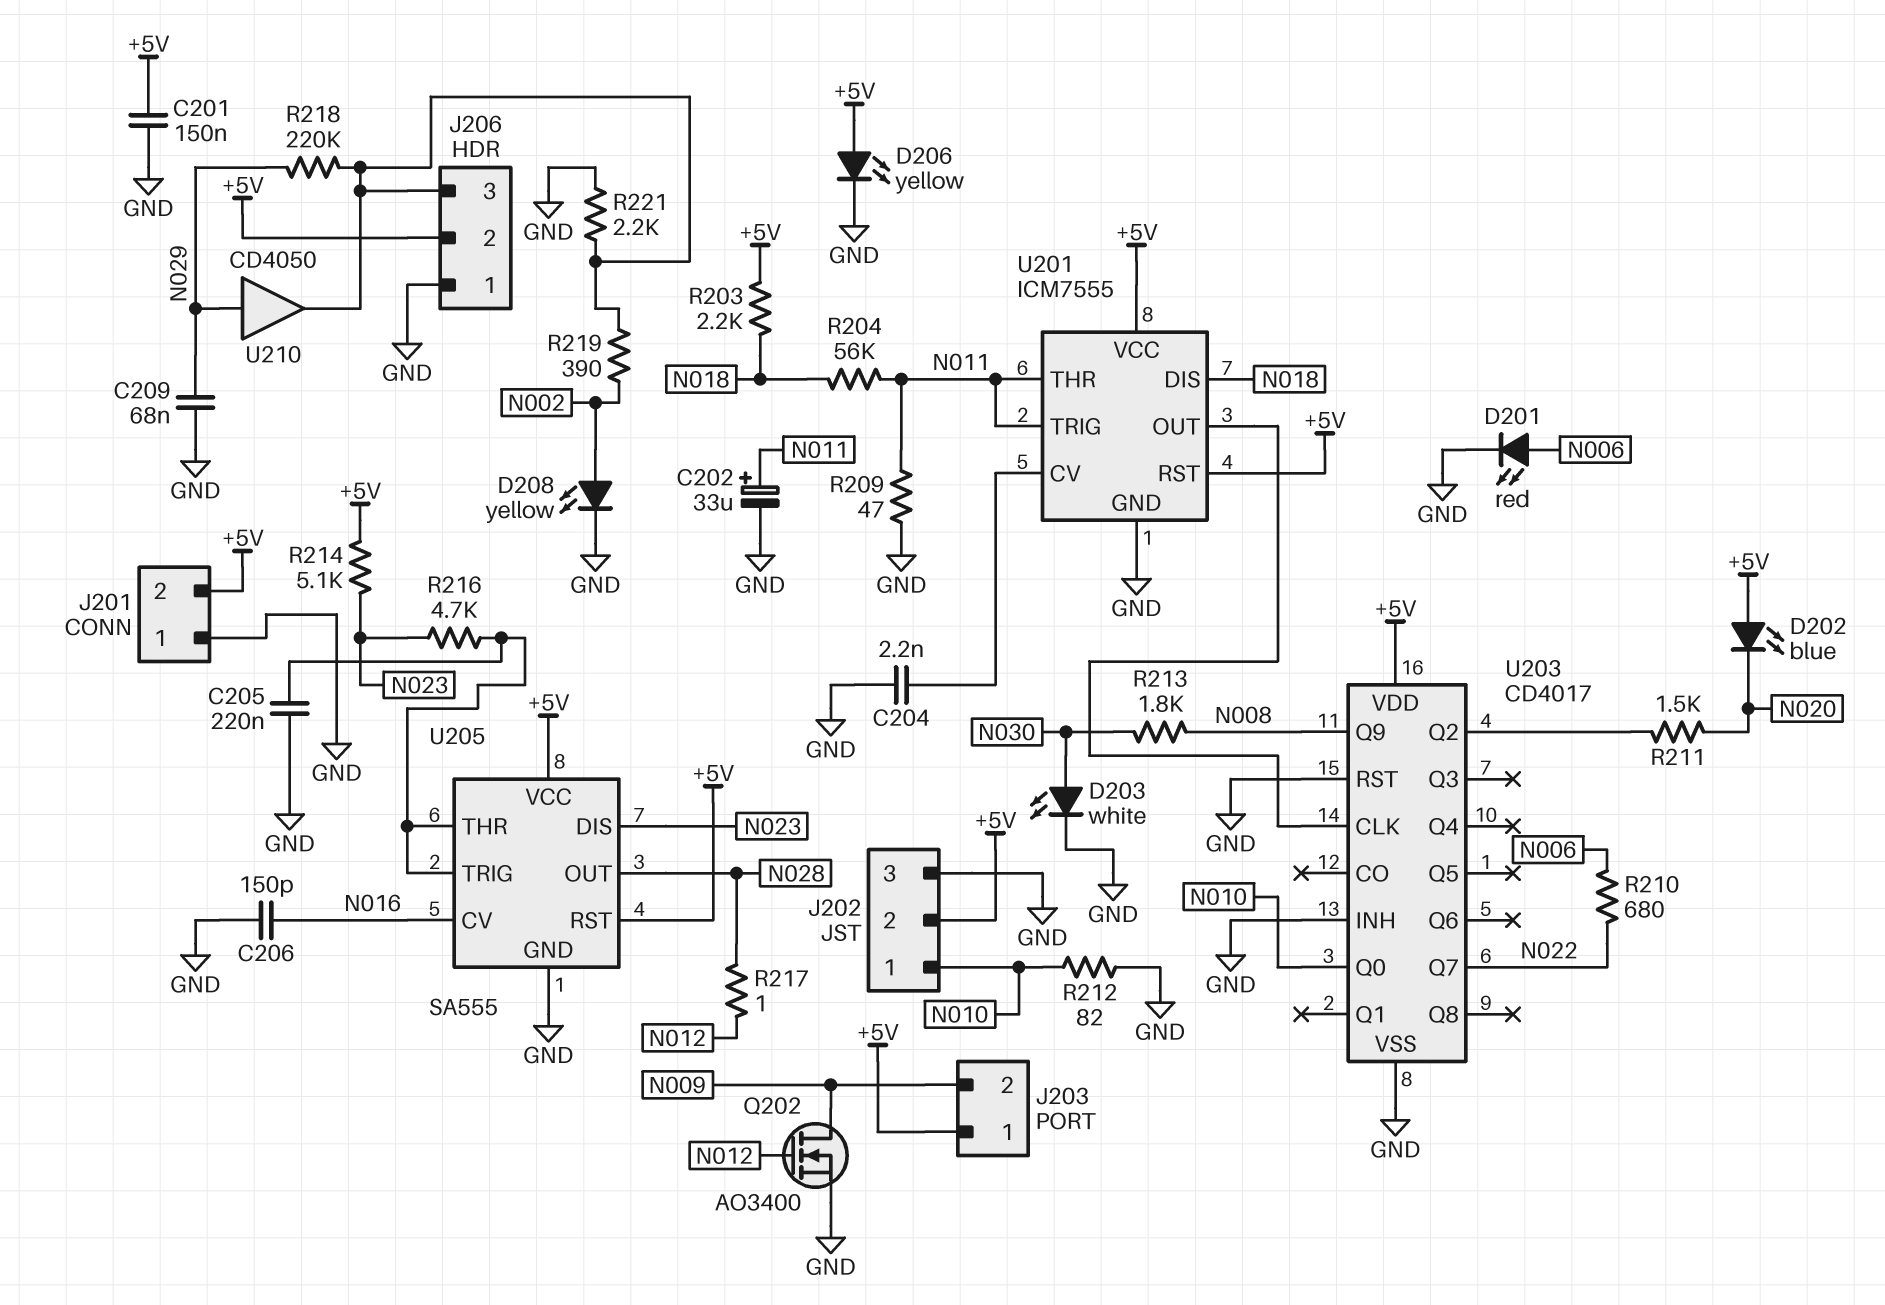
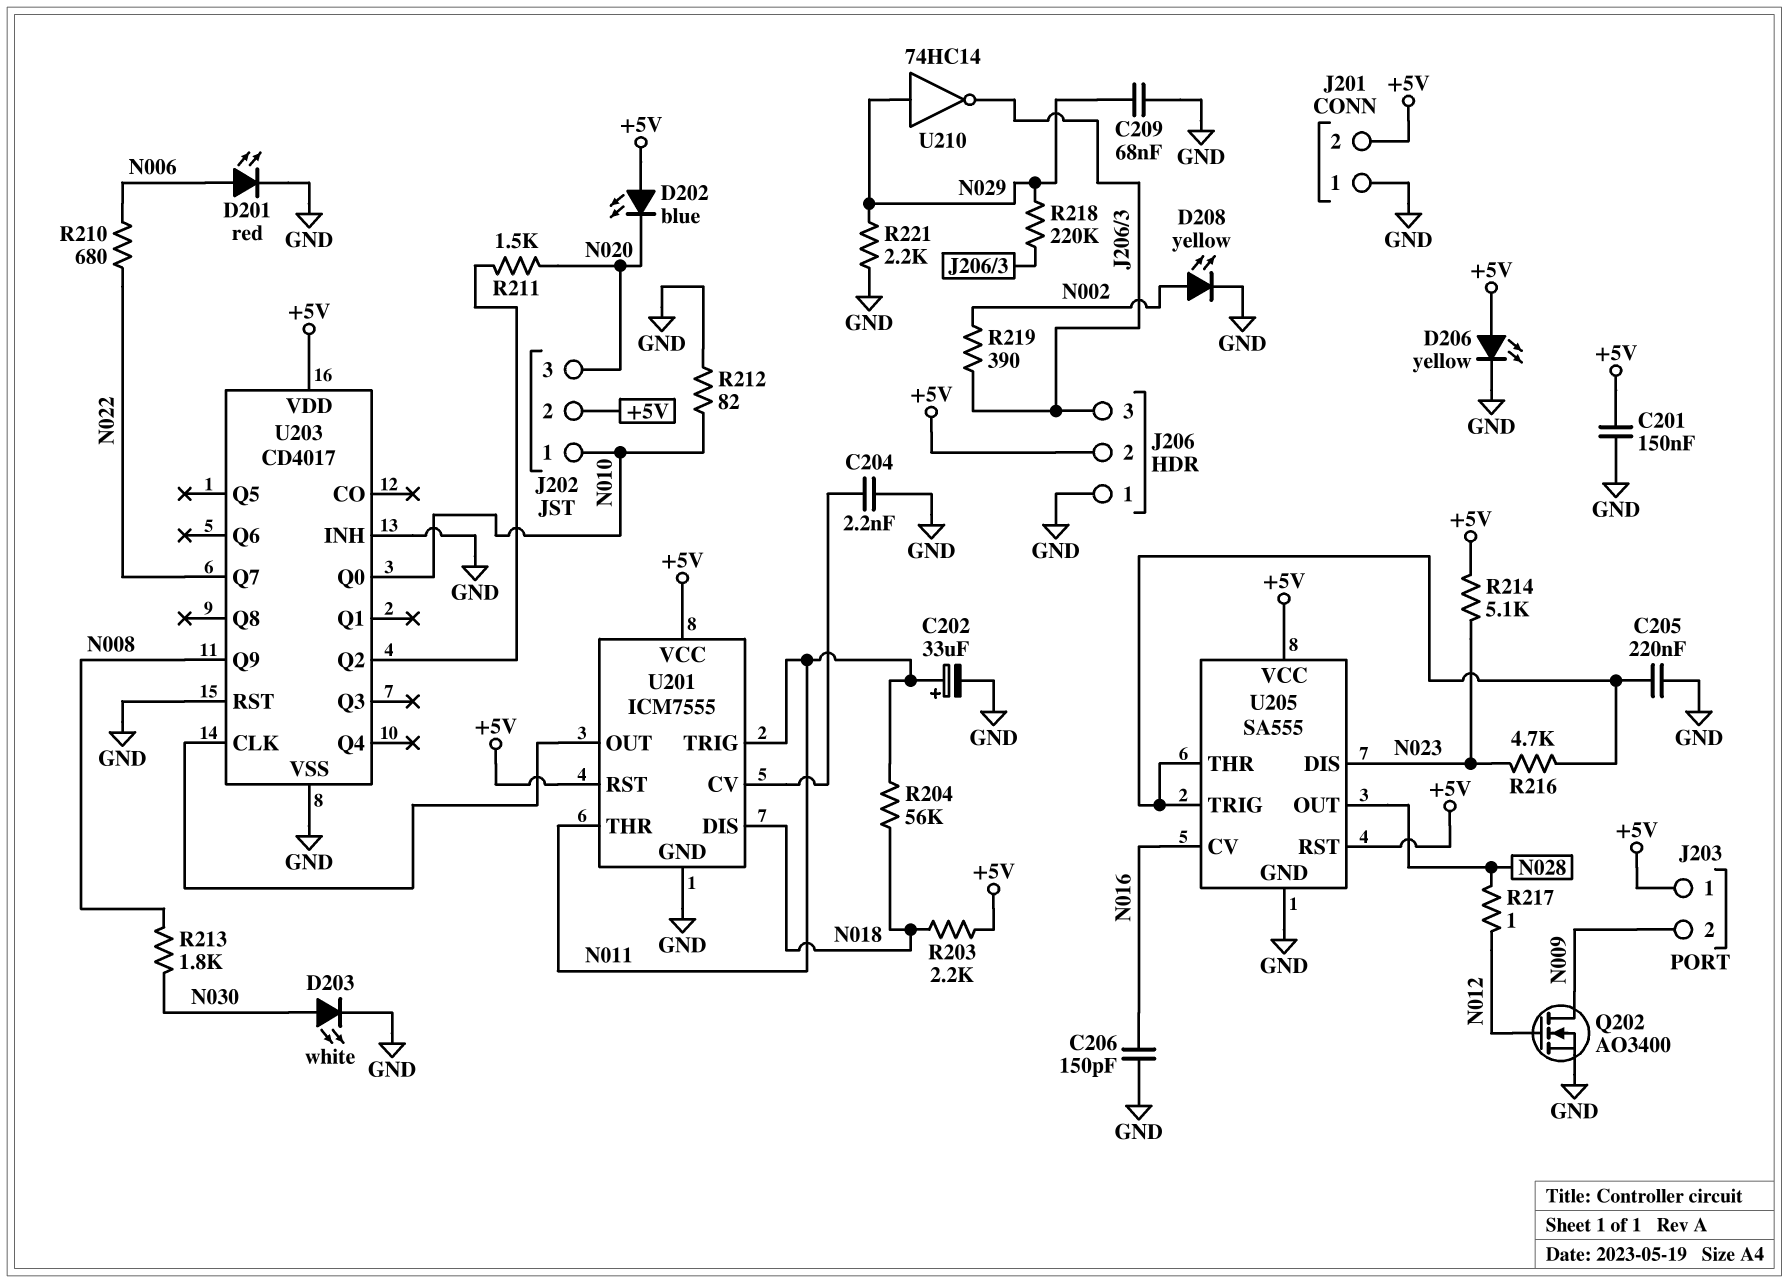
J202 pin 3: GND -> N020
R209: 47 (GND, N011) -> none
R221: 2.2k (GND, J206/3) -> 2.2k (GND, N029)
U210: buffer CD4050 (in N029, out J206/3) -> NOT 74HC14 (in N029, out J206/3)

